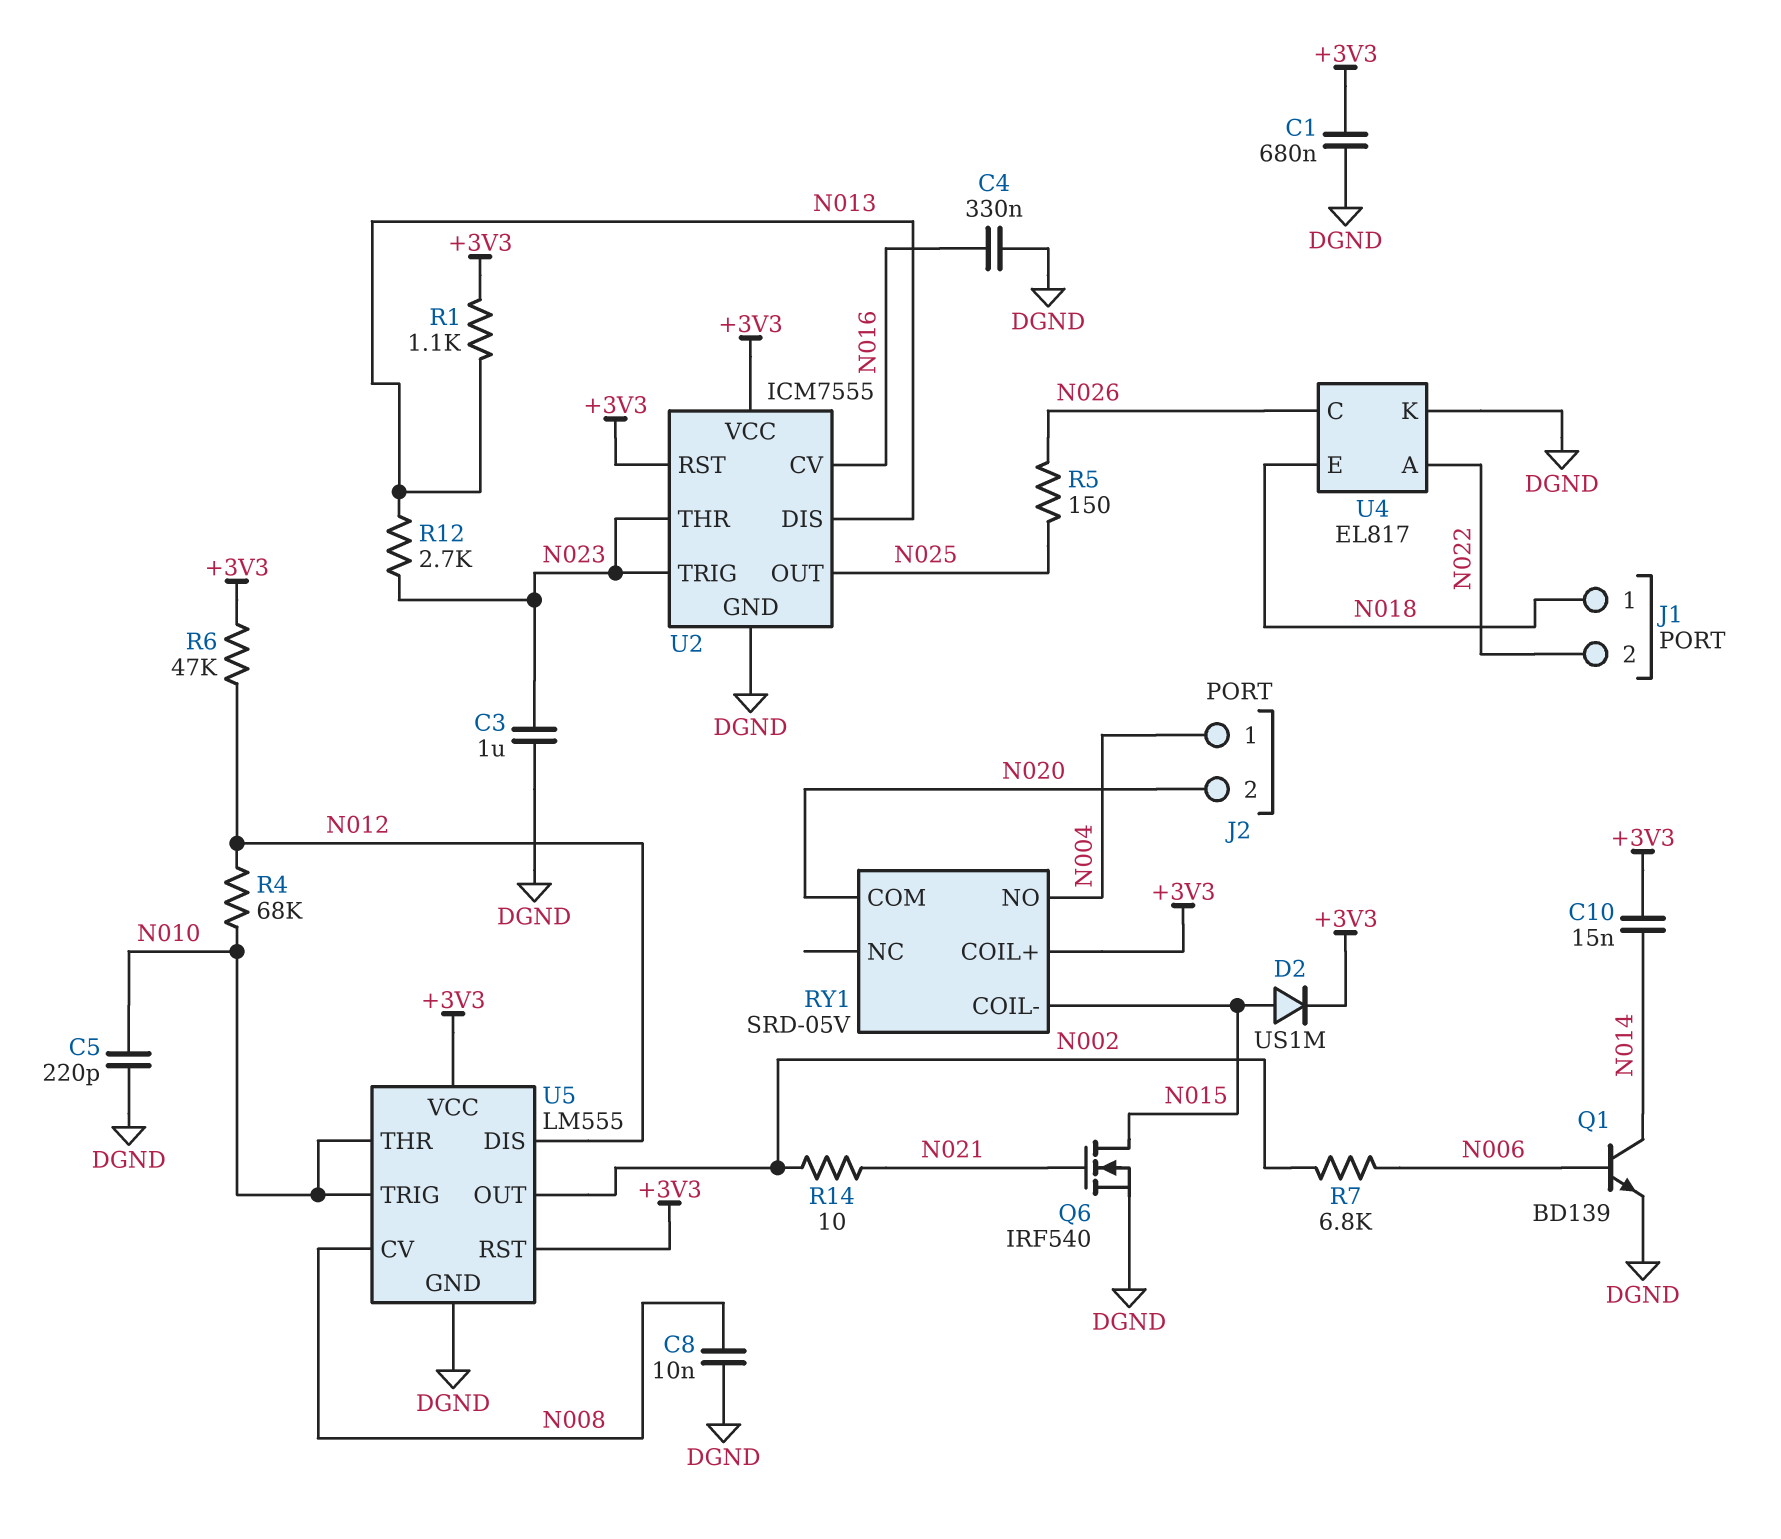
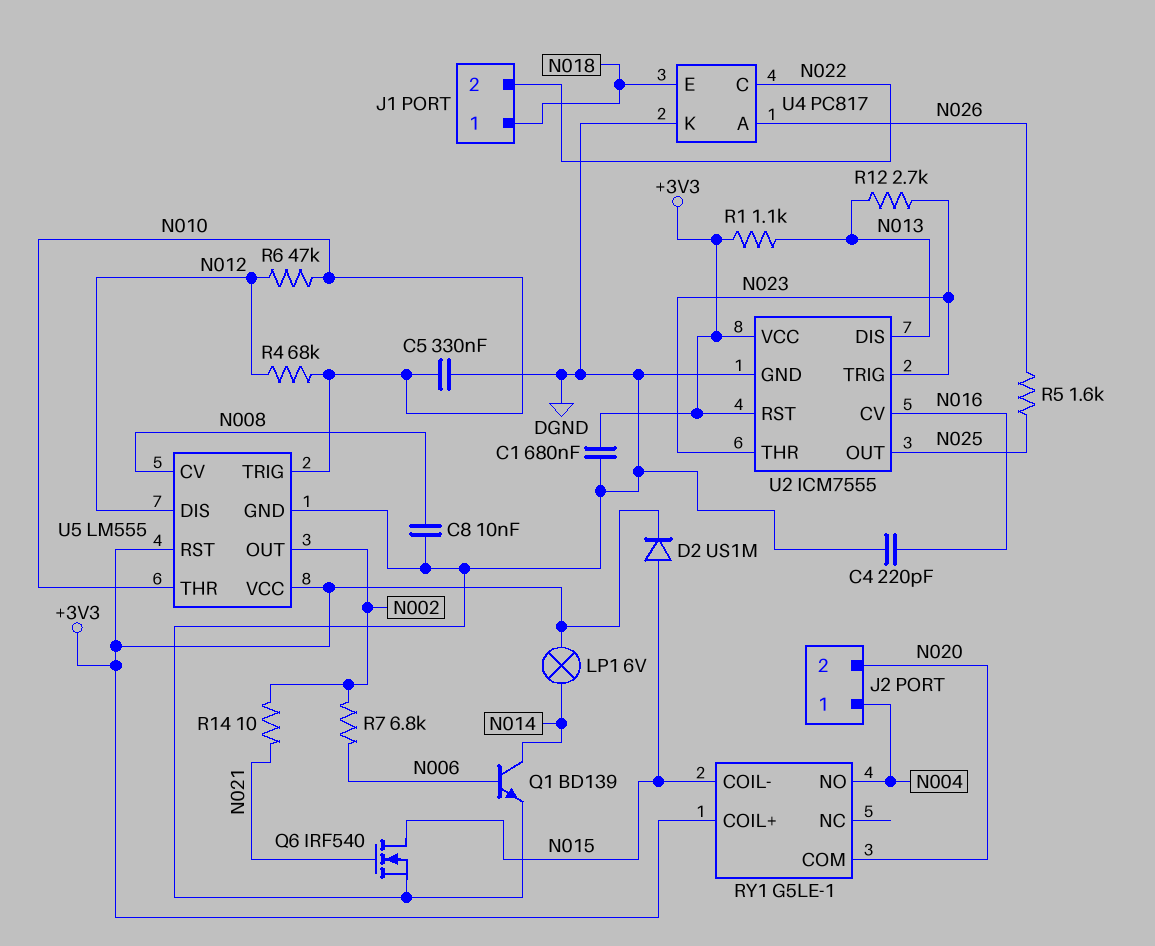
C3: 1uF (DGND, N023) -> none
C4: 330nF (DGND, N016) -> 220pF (DGND, N016)
C5: 220pF (DGND, N010) -> 330nF (DGND, N010)
C10: 15nF (+3V3, N014) -> none
LP1: none -> lamp 6V (+3V3, N014)
R5: 150 (N025, N026) -> 1.6k (N025, N026)
R6: 47k (+3V3, N012) -> 47k (N010, N012)
RY1: SRD-05V -> G5LE-1
U4: EL817 -> PC817
U4 pin A: N022 -> N026
U4 pin C: N026 -> N022

